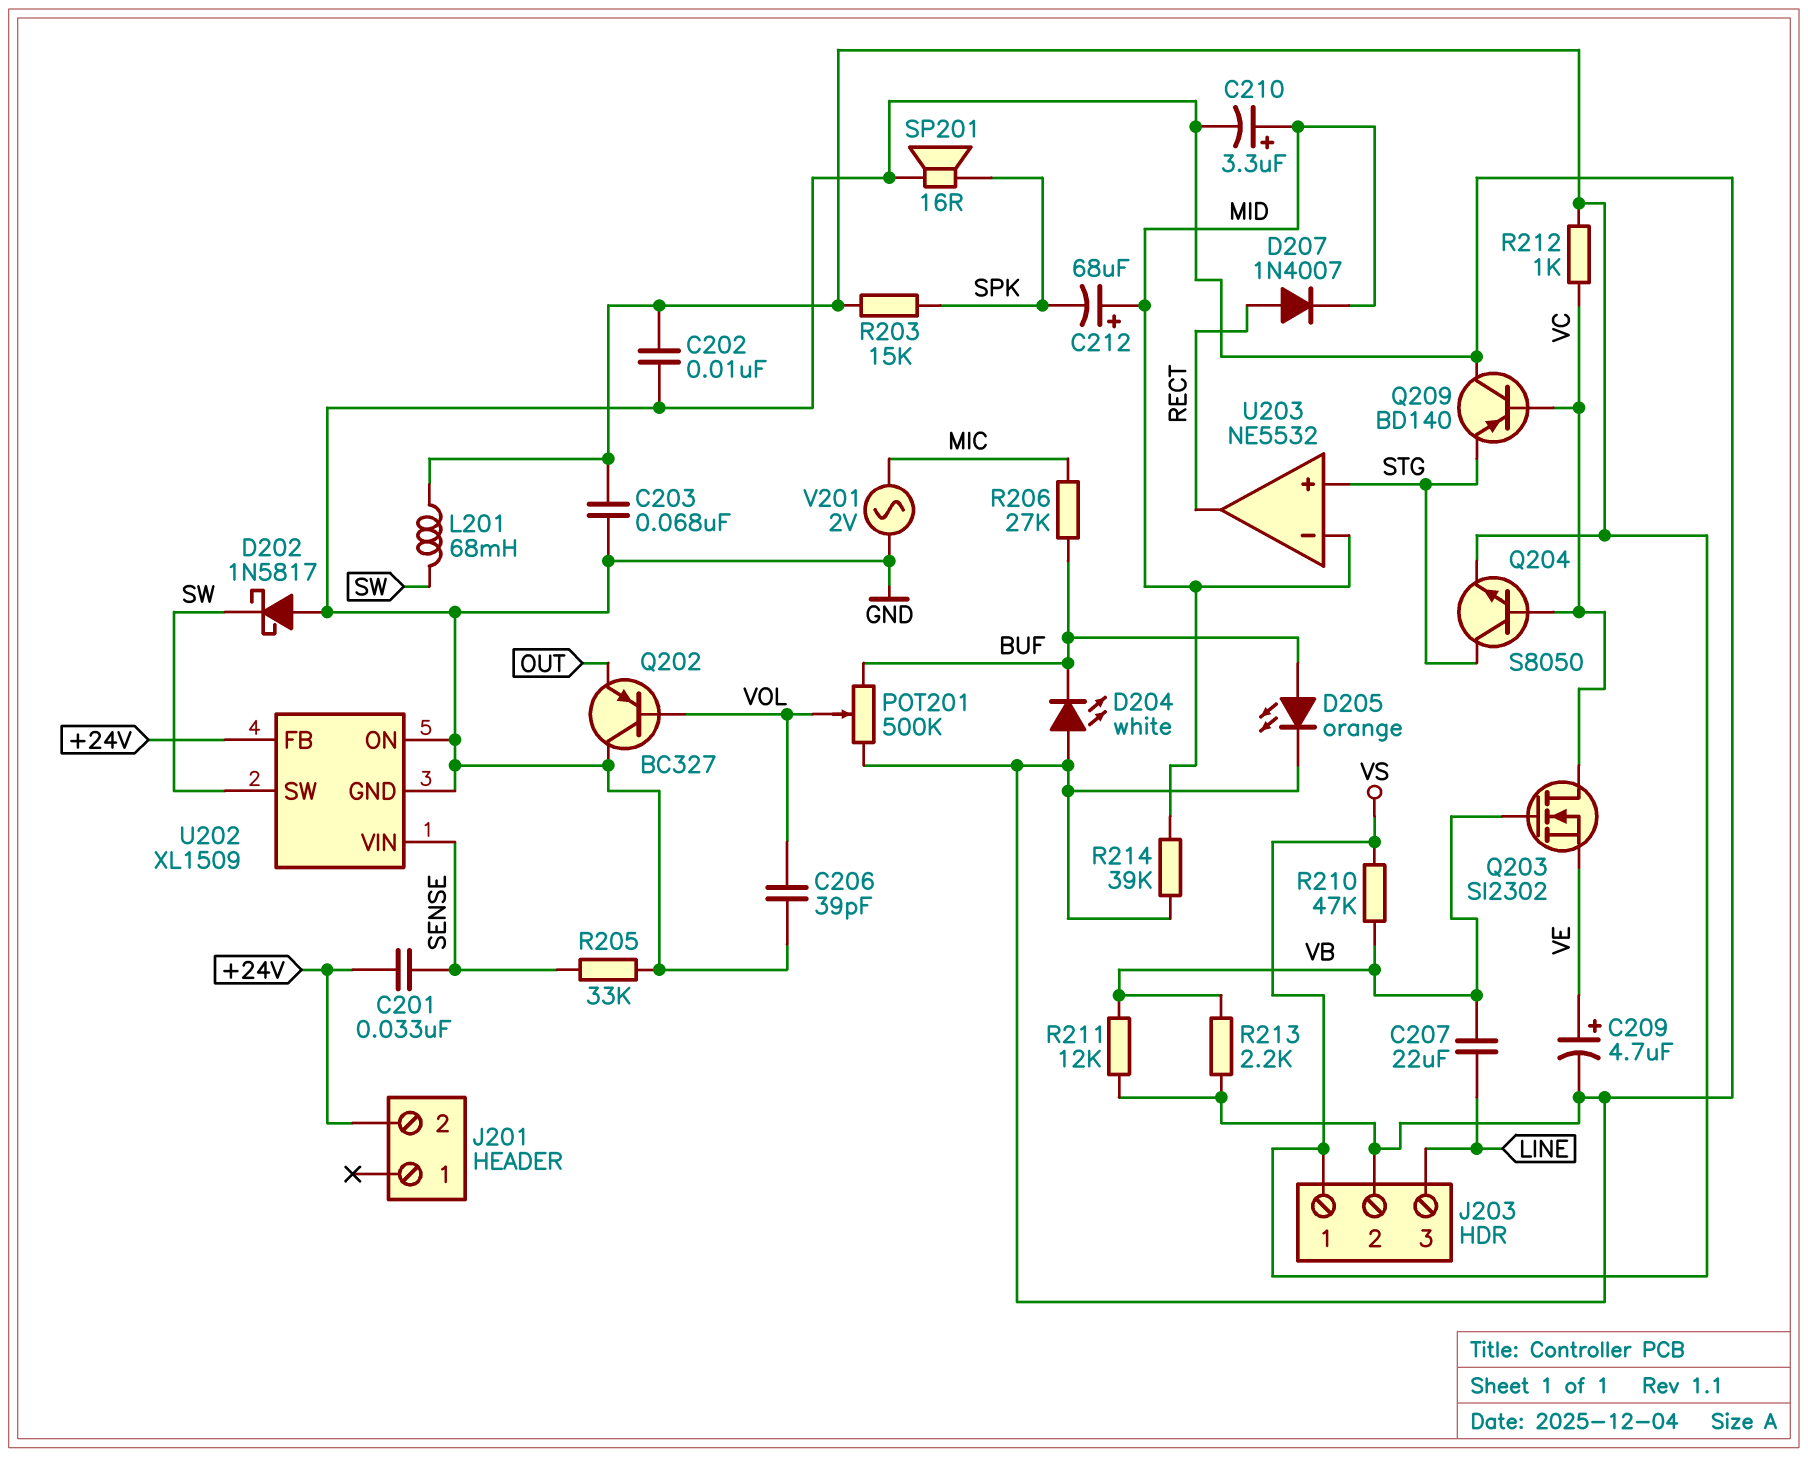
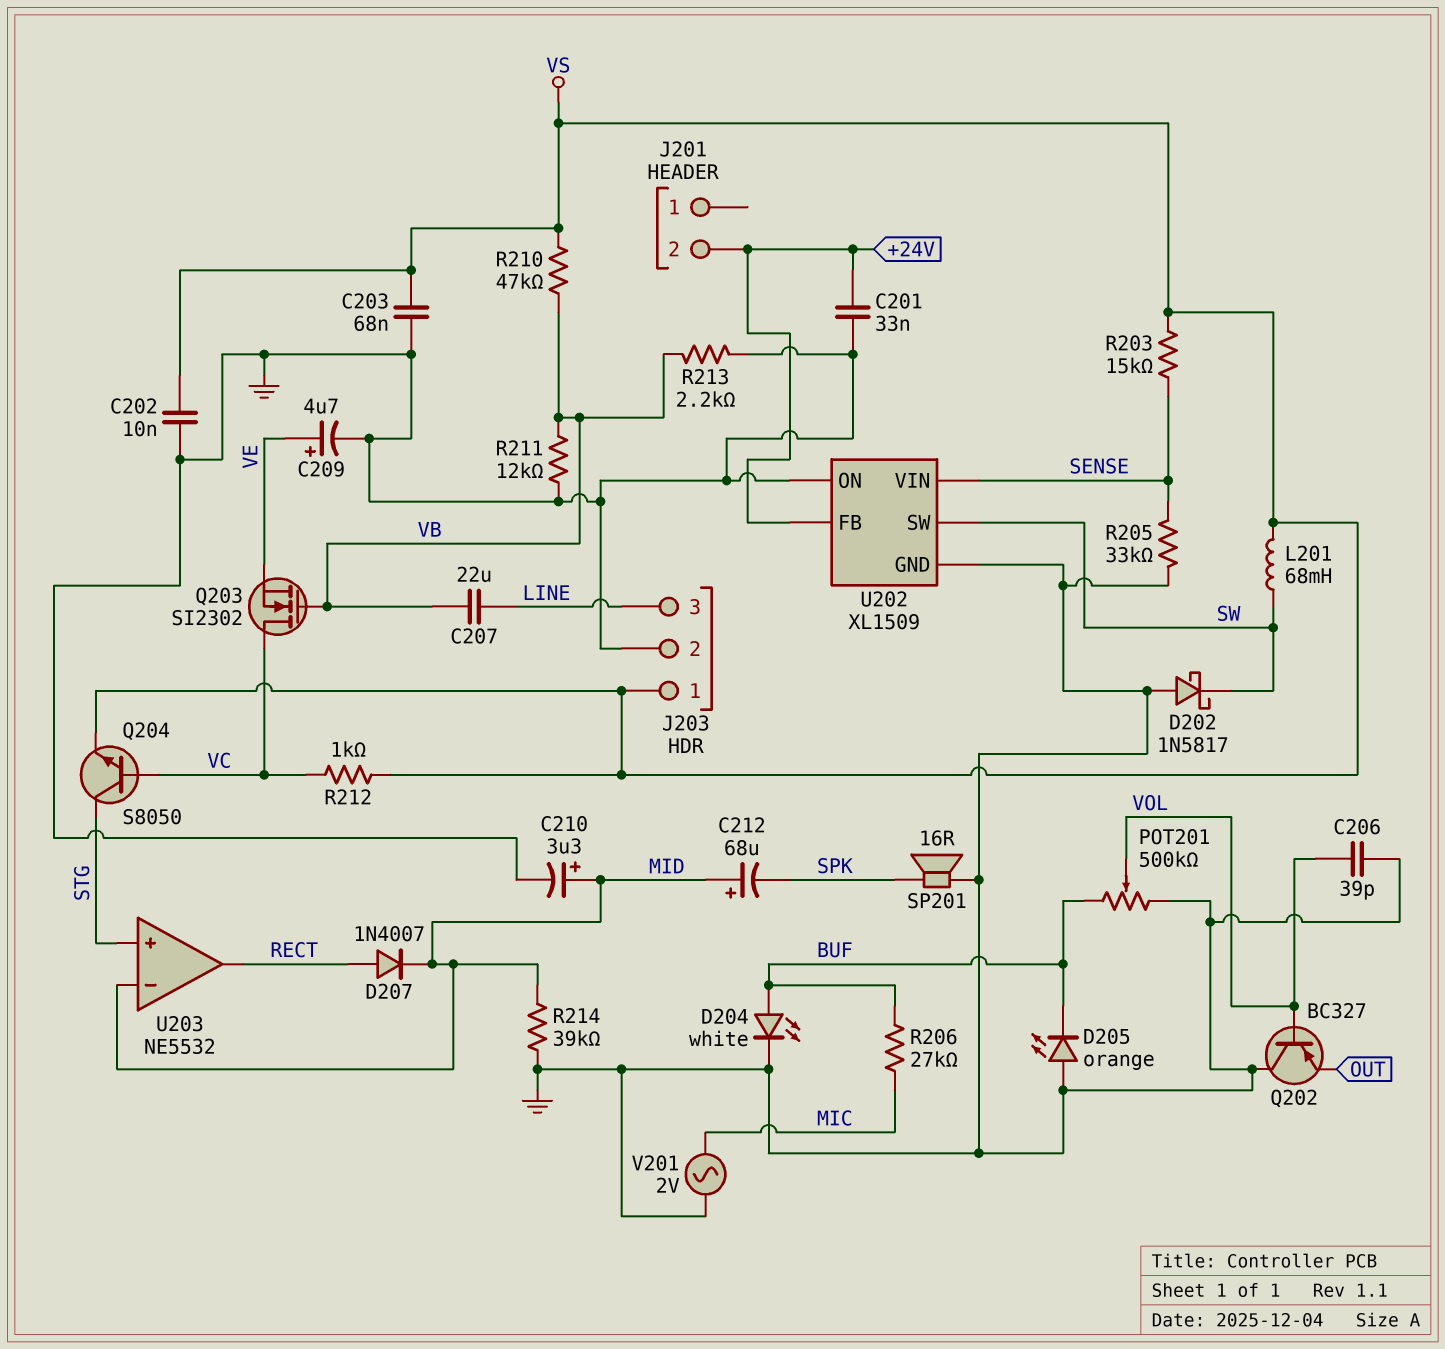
C201: 33nF (+24V, SENSE) -> 33nF (+24V, GND)
D204: LED white (A GND, K BUF) -> LED white (A BUF, K GND)
D205: LED orange (A BUF, K GND) -> LED orange (A GND, K BUF)
Q209: PNP BD140 (B VC, C GND, E STG) -> none
R203: 15k (SPK, VS) -> 15k (SENSE, VS)

